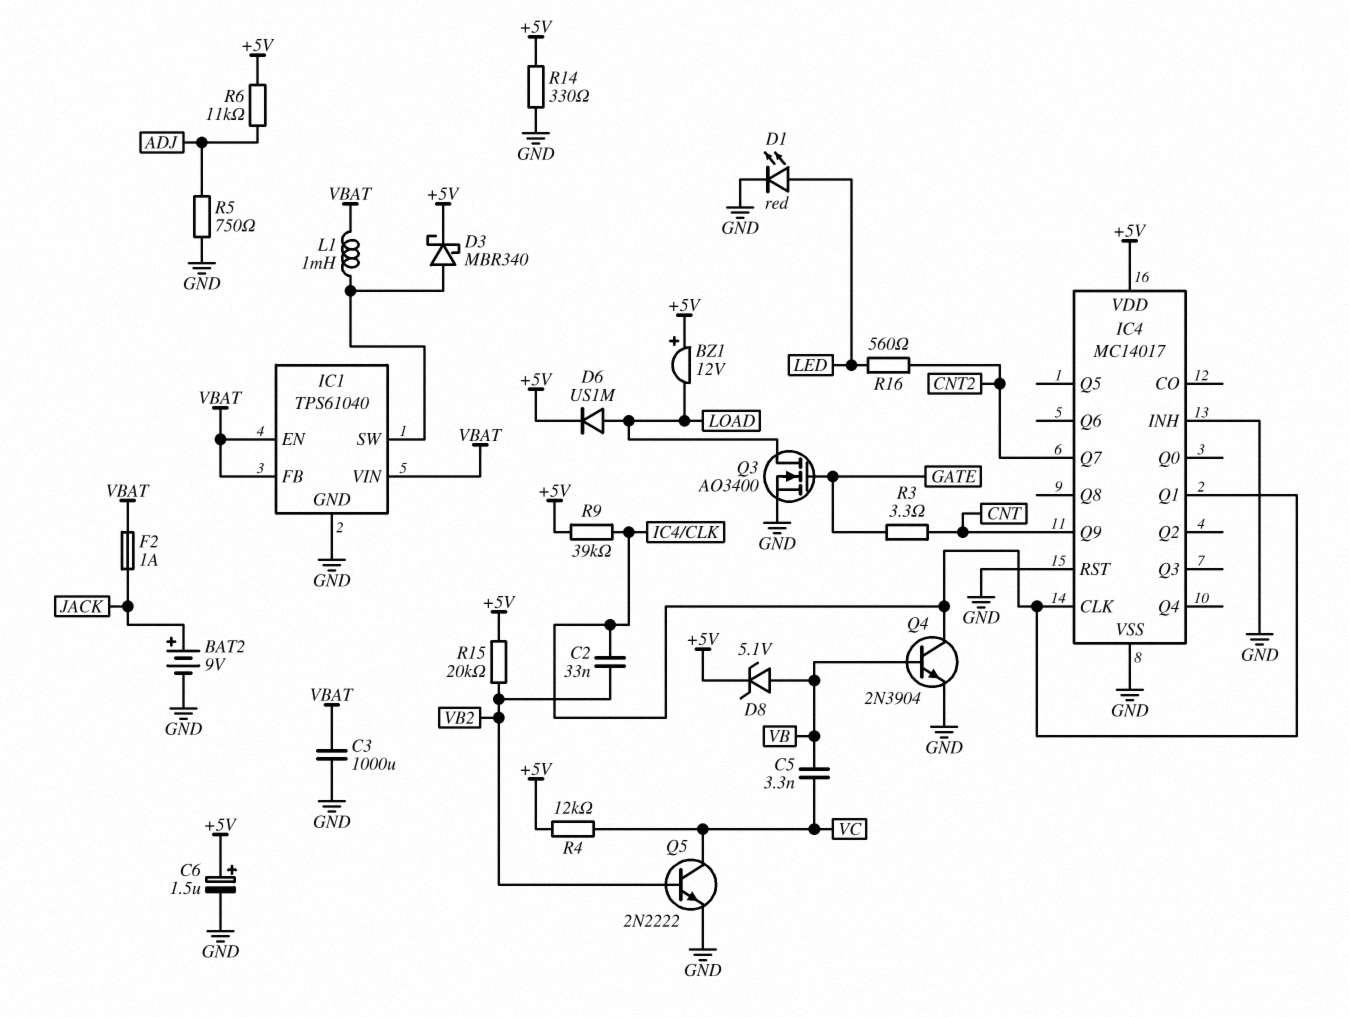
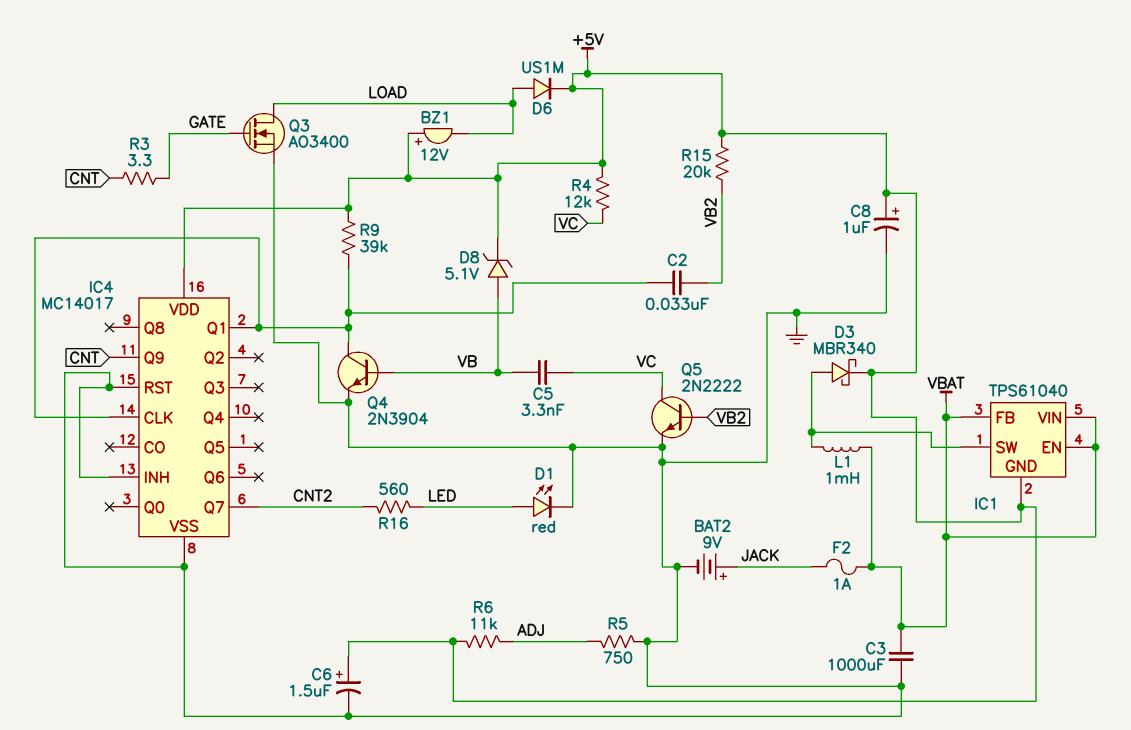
C8: none -> 1uF (plus +5V, minus GND)
IC1 pin GND: GND -> +5V
R14: 330 (+5V, GND) -> none

